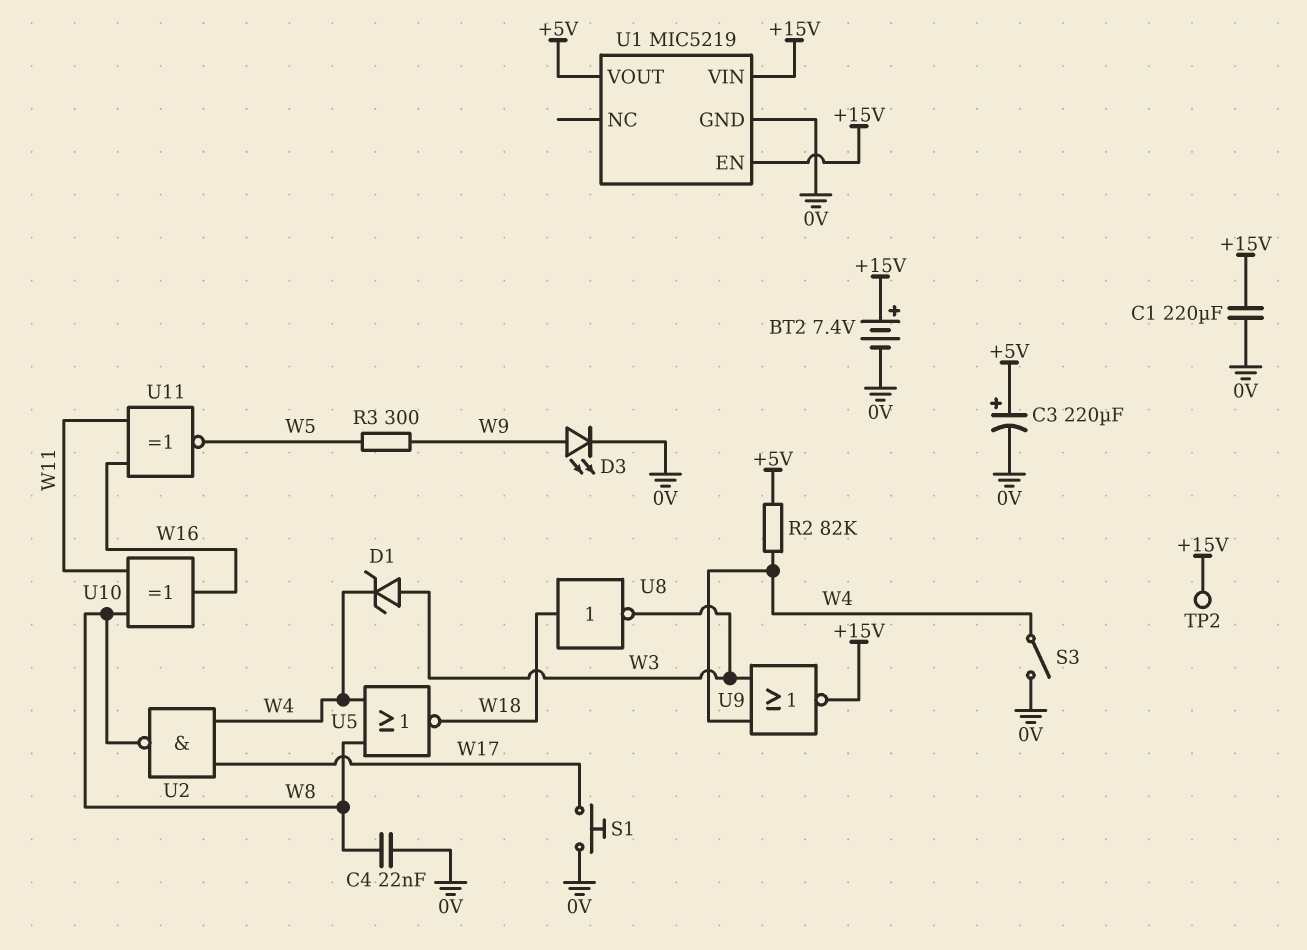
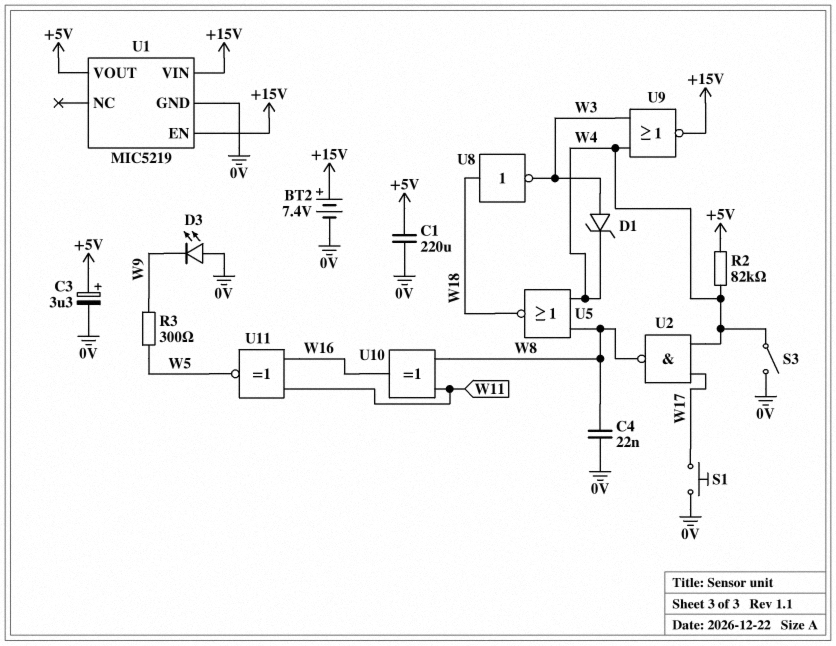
C1: 220uF (+15V, 0V) -> 220uF (+5V, 0V)
C3: 220uF (plus +5V, minus 0V) -> 3.3uF (plus +5V, minus 0V)
D3: LED (A W9, K 0V) -> LED (A 0V, K W9)
TP2: test point (+15V) -> none

